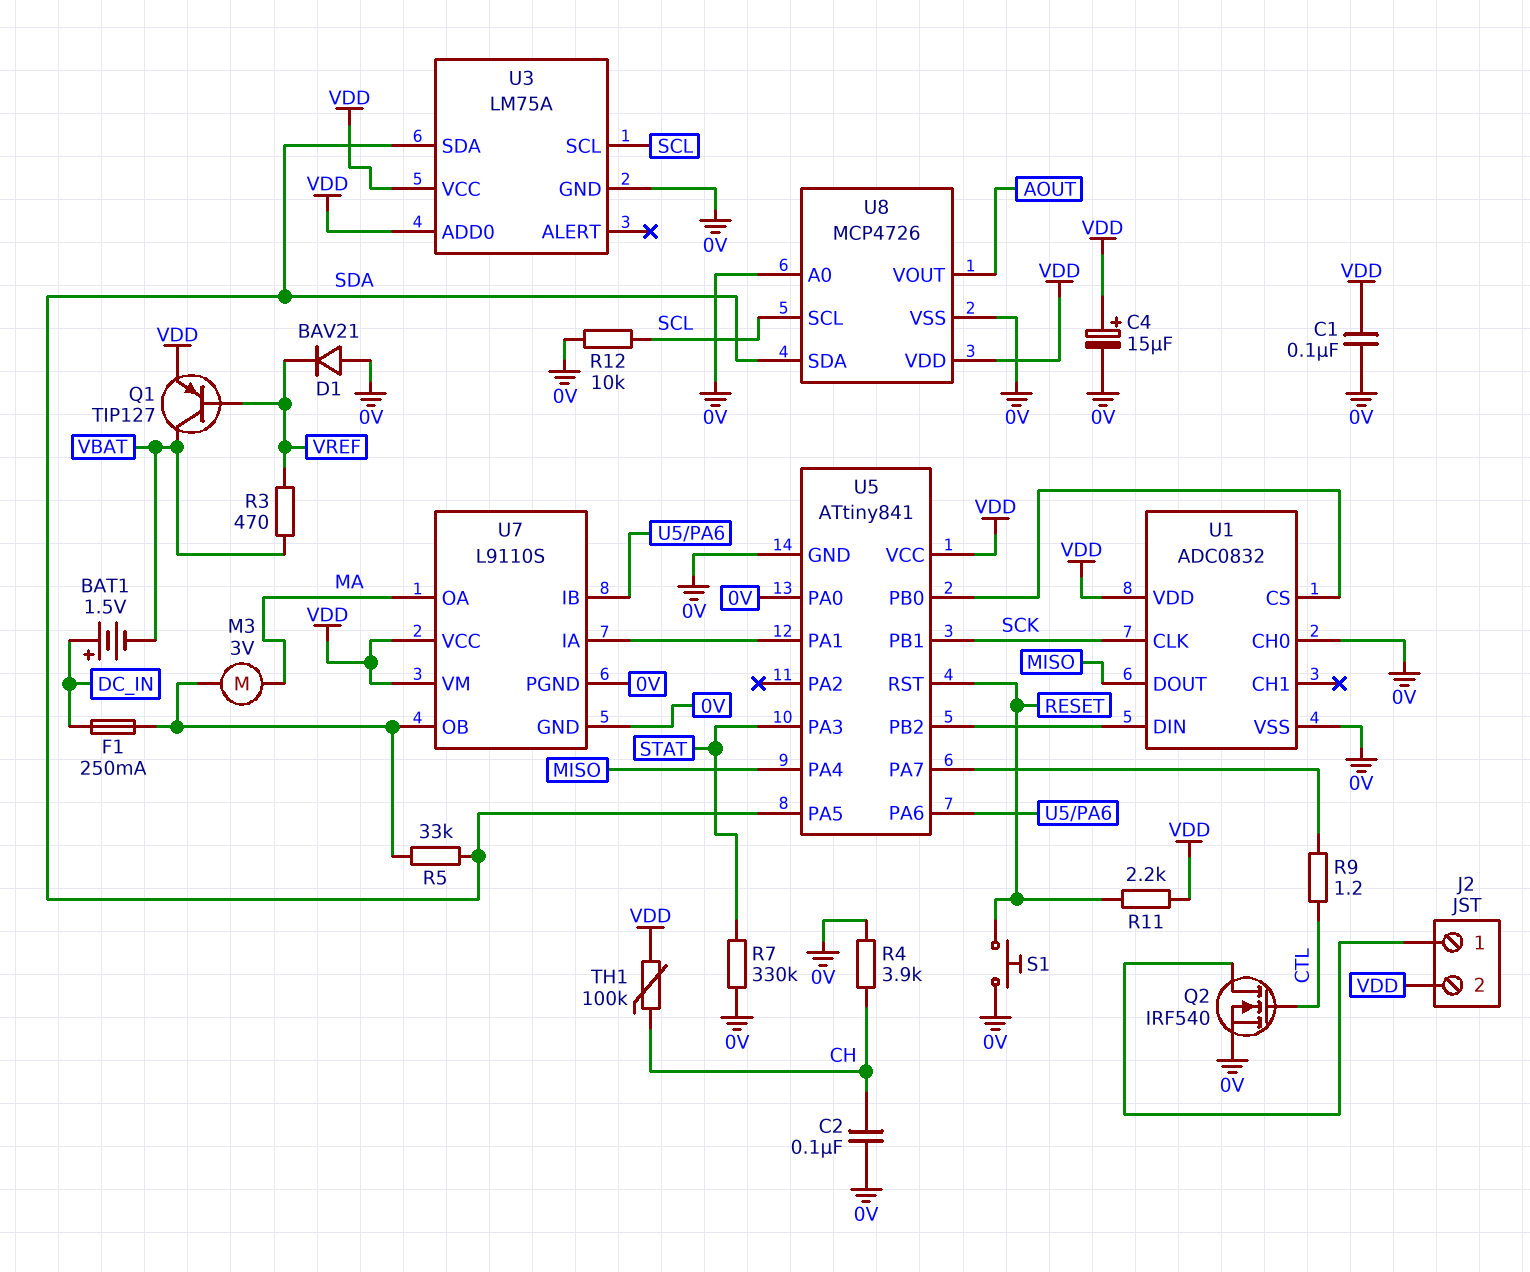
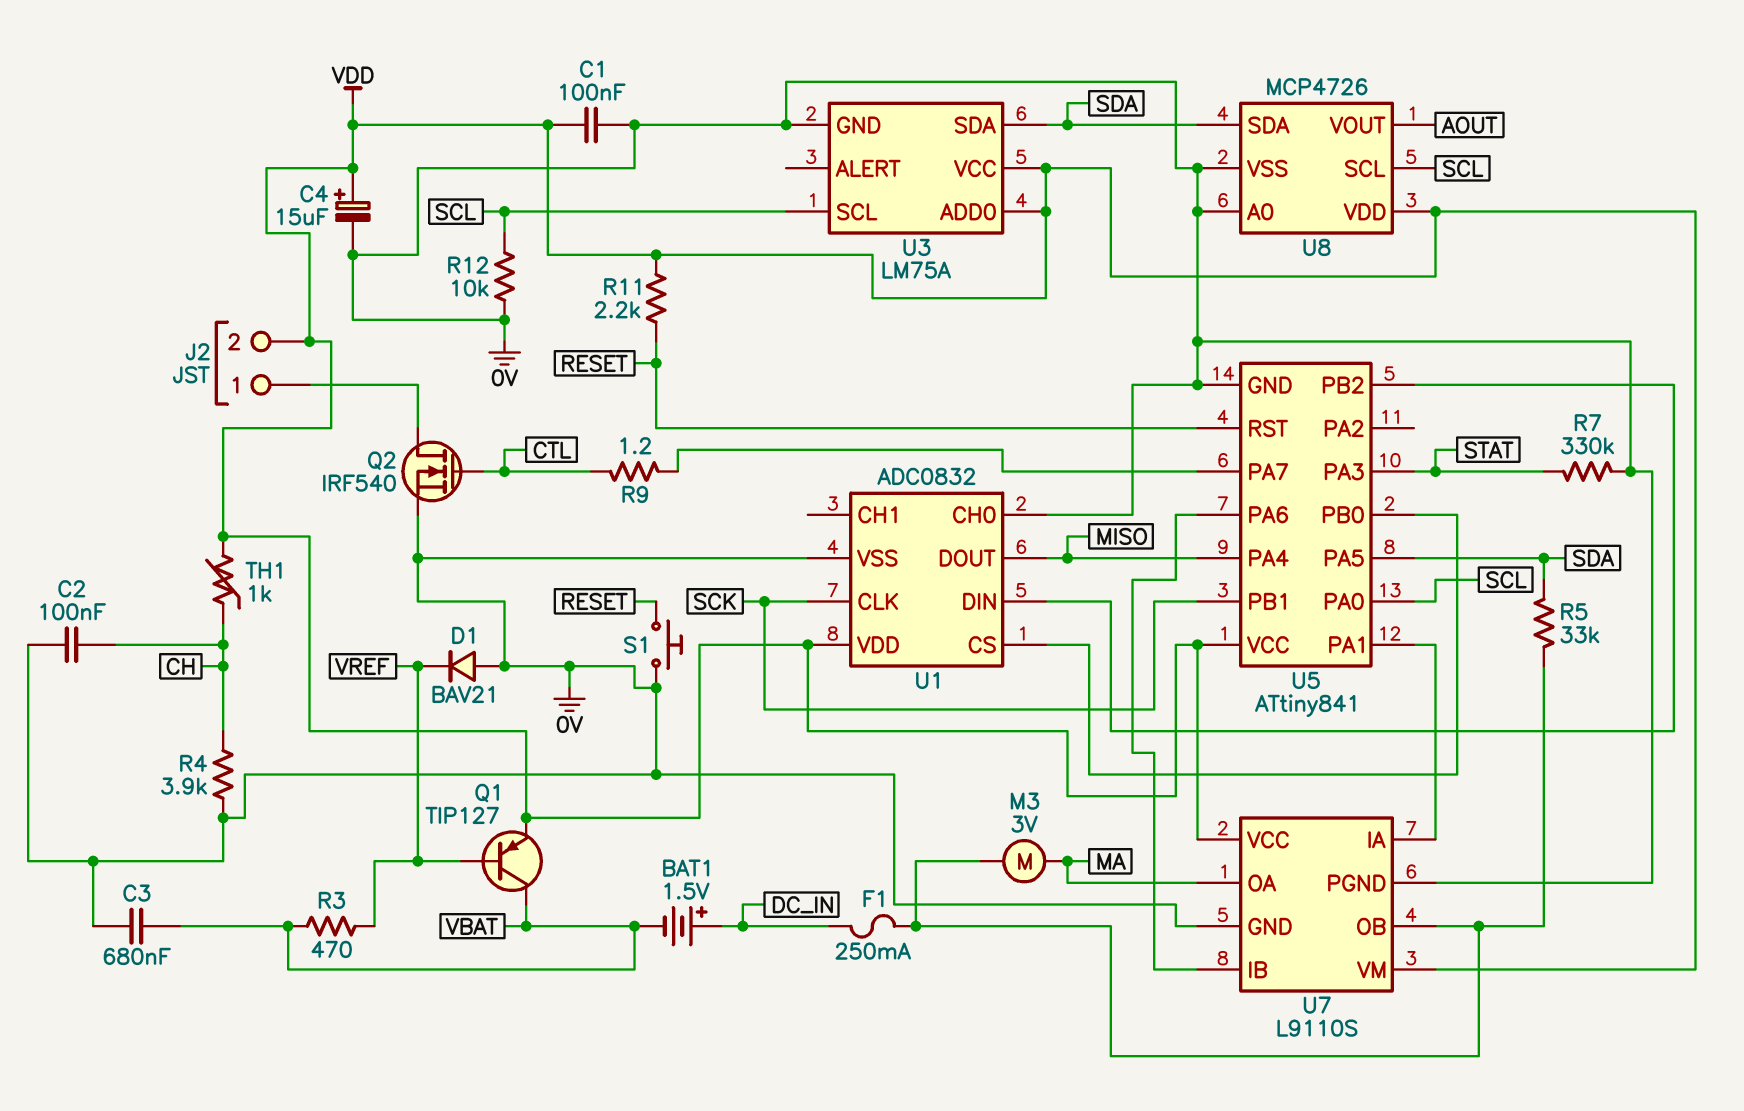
C3: none -> 680nF (0V, VBAT)
TH1: 100k (CH, VDD) -> 1k (CH, VDD)
U5 pin PA0: 0V -> SCL

